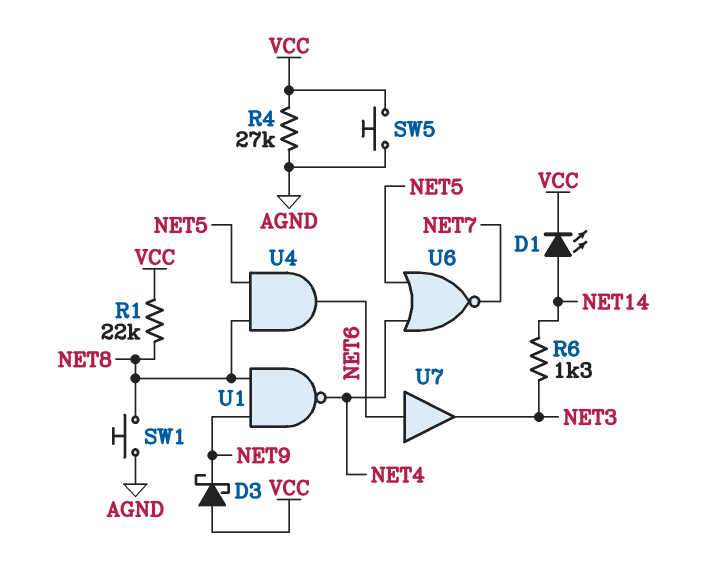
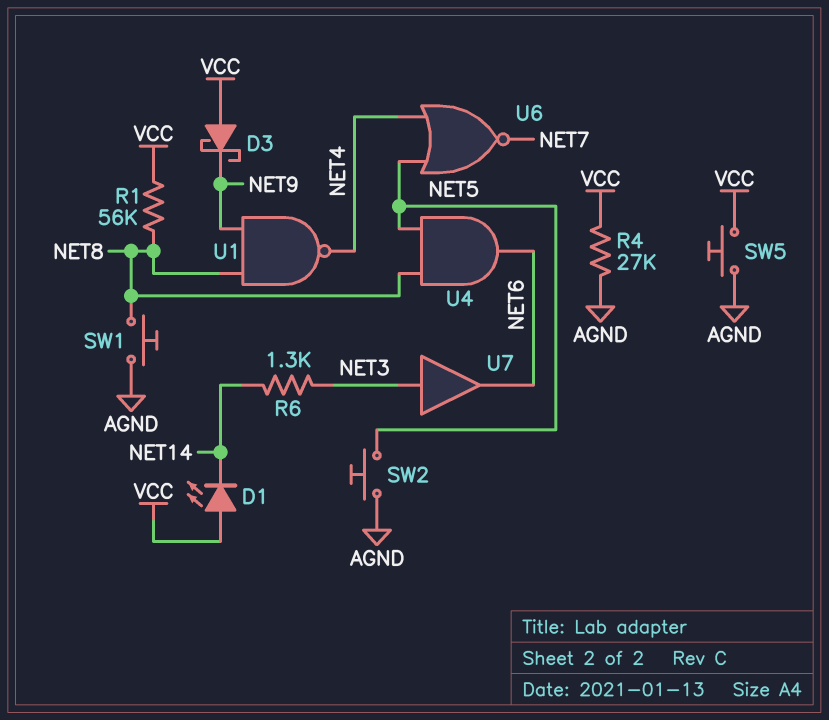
D1: LED (A NET14, K VCC) -> LED (A VCC, K NET14)
R1: 22k (NET8, VCC) -> 56k (NET8, VCC)
SW2: none -> button (AGND, NET5)
U7: buffer (in NET6, out NET3) -> buffer (in NET3, out NET6)

